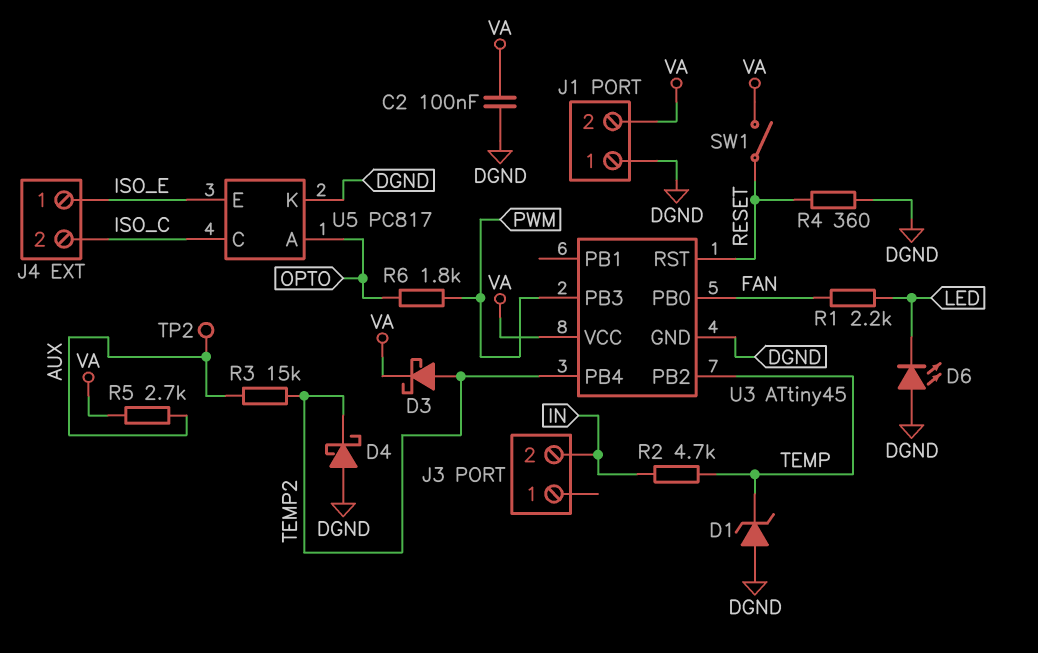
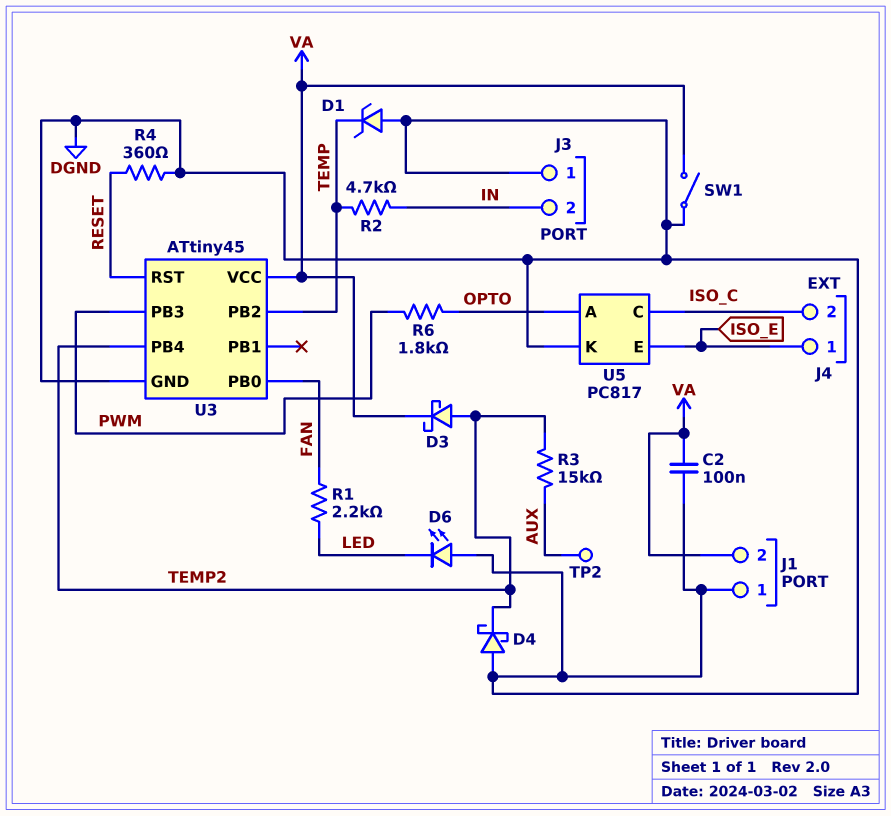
J3 pin 1: none -> DGND
R5: 2.7k (AUX, VA) -> none
SW1: switch (RESET, VA) -> switch (DGND, VA)

